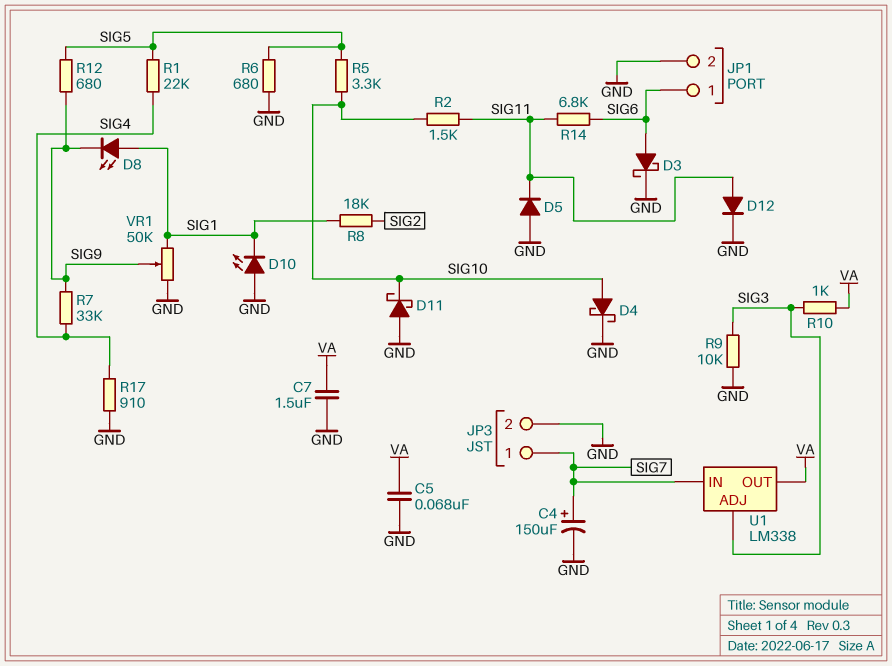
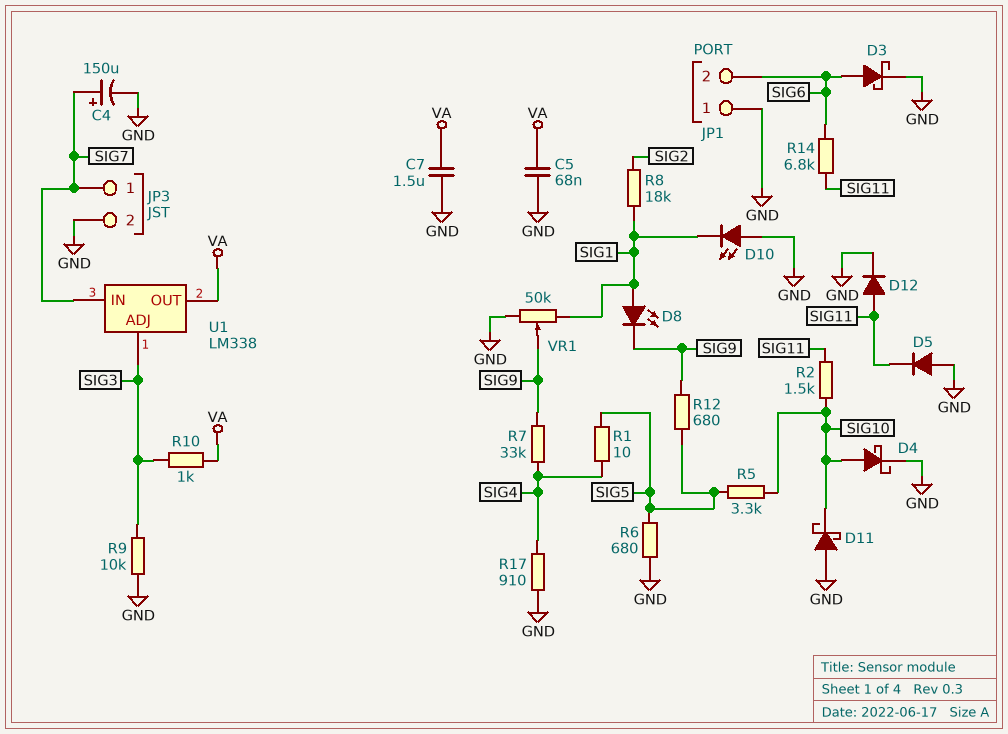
JP1 pin 1: SIG6 -> GND
JP1 pin 2: GND -> SIG6
R1: 22k (SIG4, SIG5) -> 10 (SIG4, SIG5)

